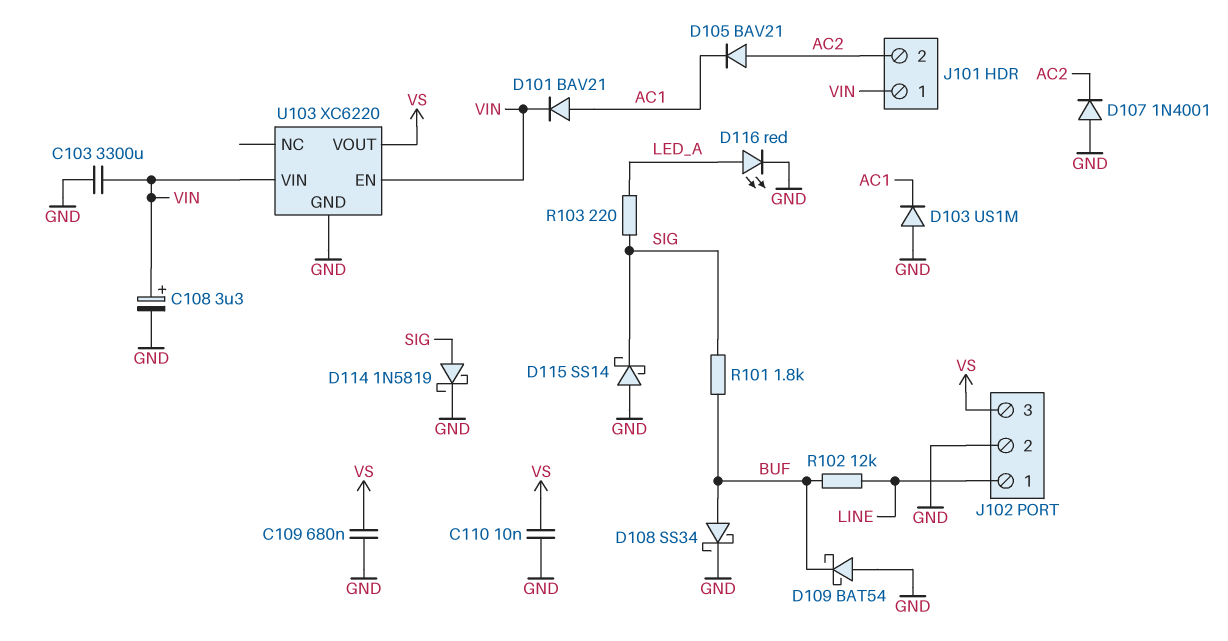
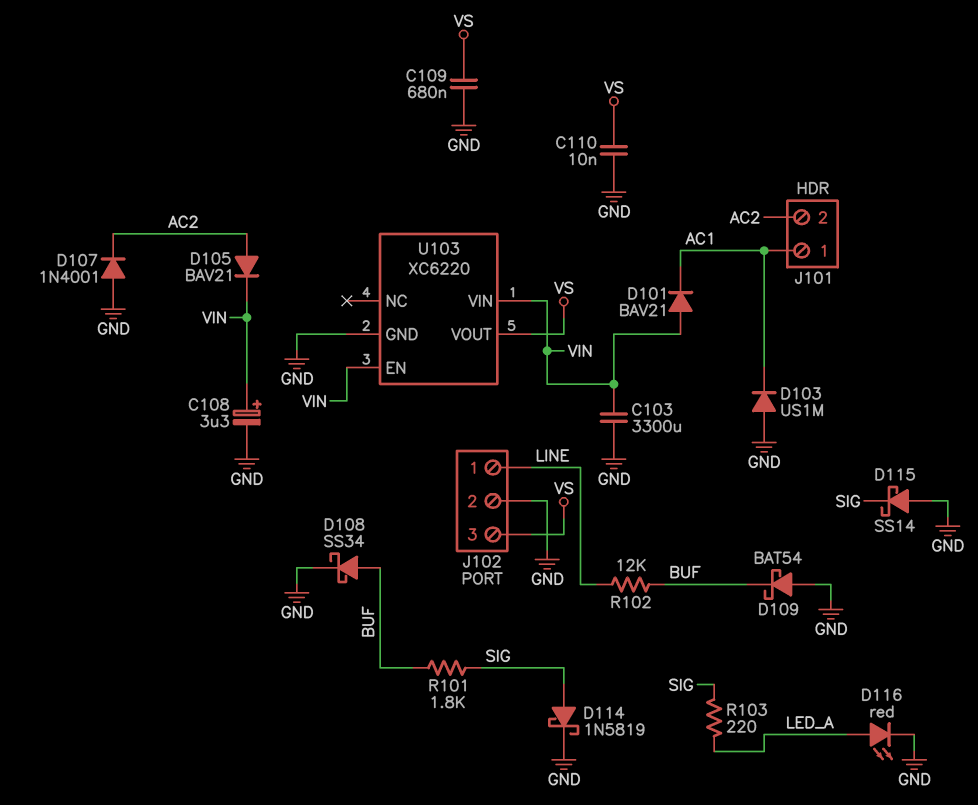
D101: diode BAV21 (A AC1, K VIN) -> diode BAV21 (A VIN, K AC1)
D105: diode BAV21 (A AC2, K AC1) -> diode BAV21 (A AC2, K VIN)
J101 pin 1: VIN -> AC1

